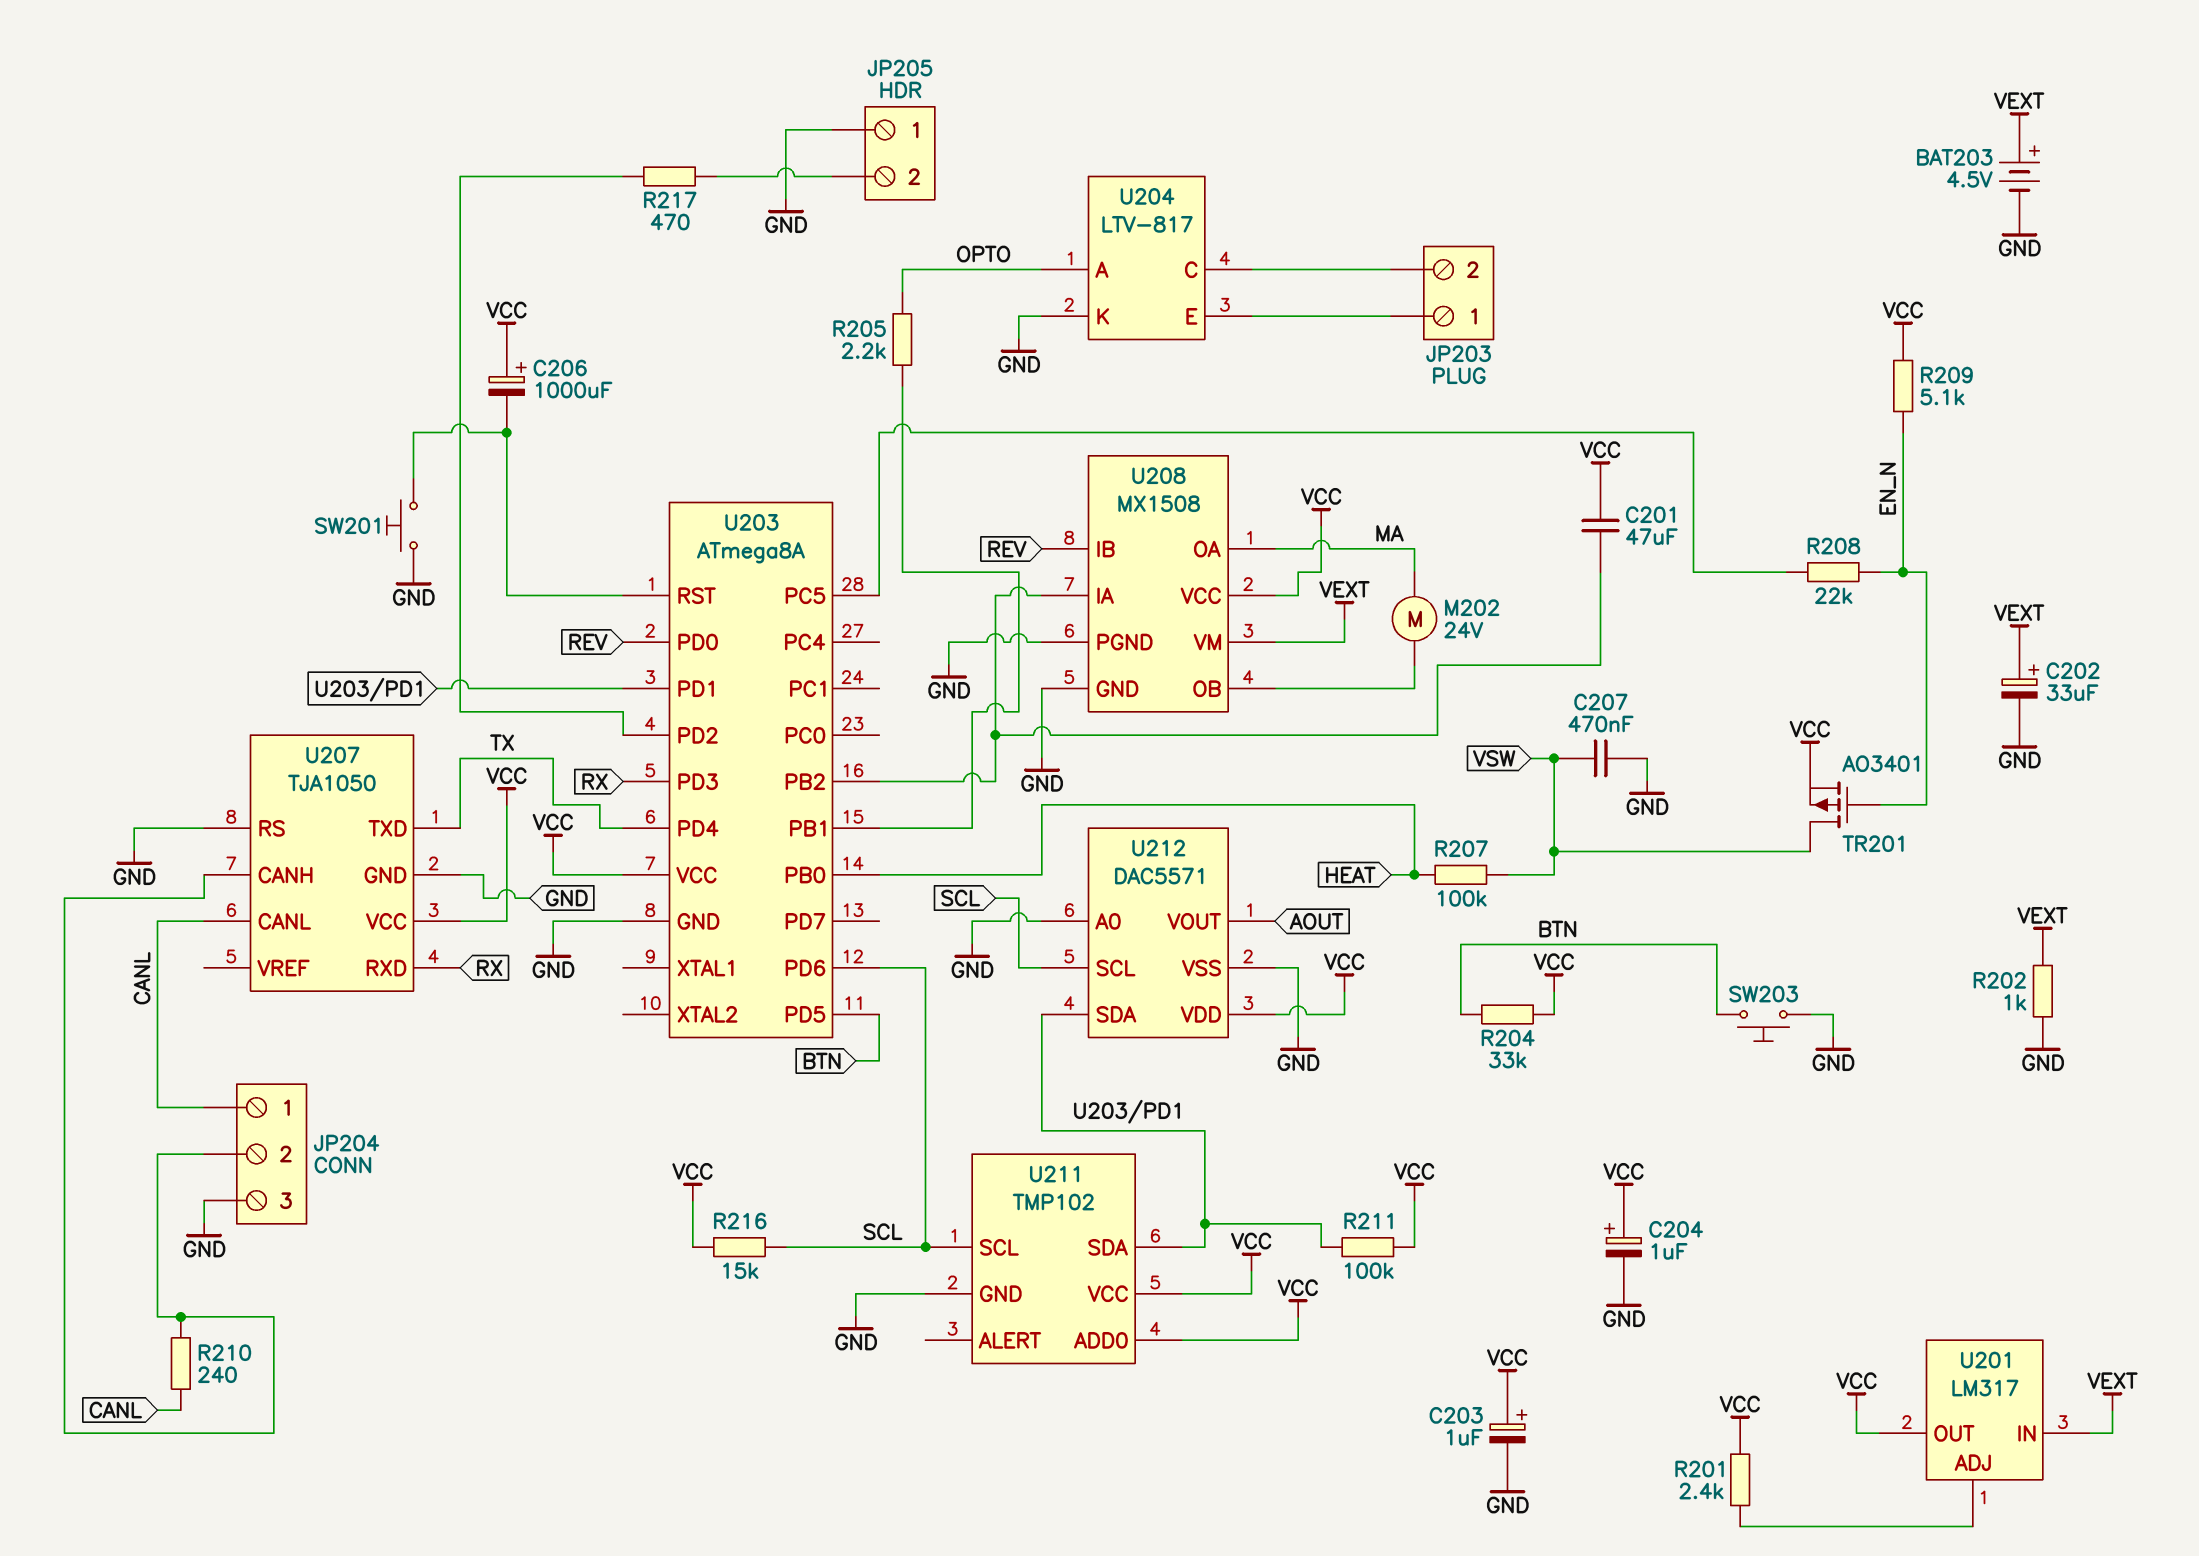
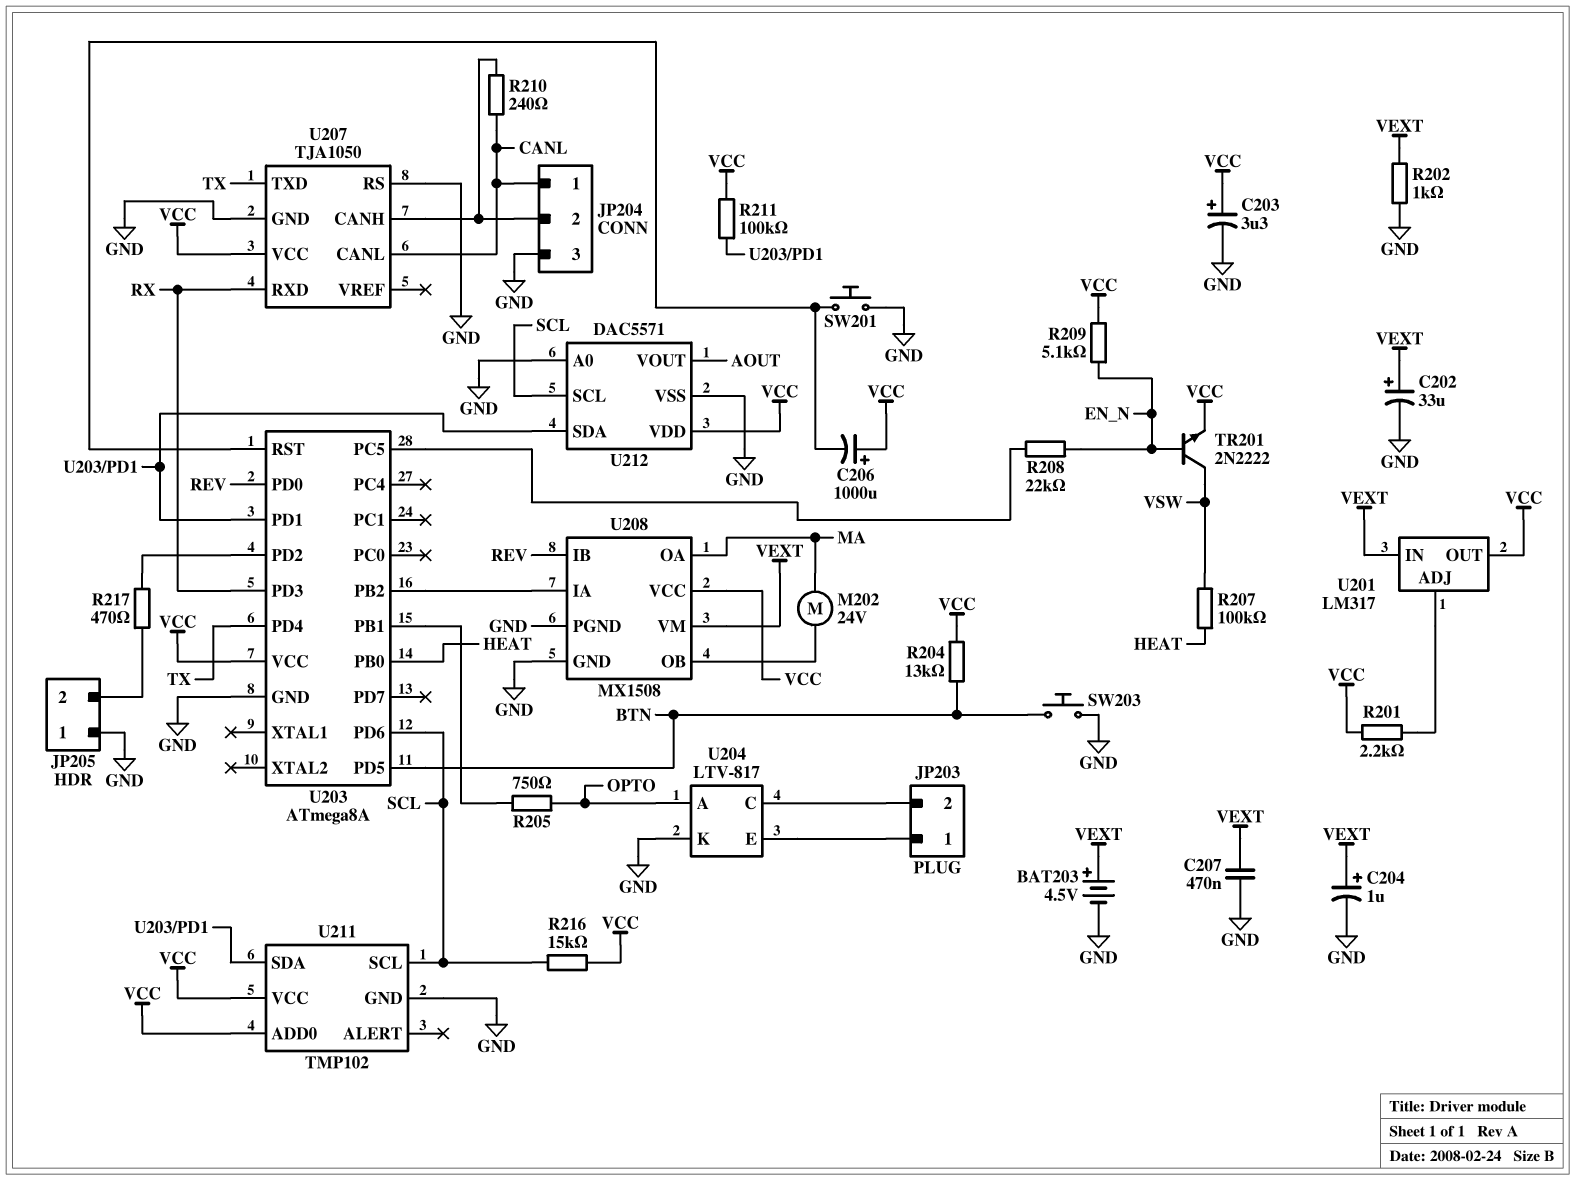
C201: 47uF (U203/PB2, VCC) -> none
C203: 1uF (plus VCC, minus GND) -> 3.3uF (plus VCC, minus GND)
C204: 1uF (plus VCC, minus GND) -> 1uF (plus VEXT, minus GND)
C207: 470nF (GND, VSW) -> 470nF (GND, VEXT)
R201: 2.4k (U201/ADJ, VCC) -> 2.2k (U201/ADJ, VCC)
R204: 33k (BTN, VCC) -> 13k (BTN, VCC)
R205: 2.2k (OPTO, U203/PB1) -> 750 (OPTO, U203/PB1)
TR201: PMOS AO3401 (G EN_N, D VSW, S VCC) -> NPN 2N2222 (B EN_N, C VSW, E VCC)

